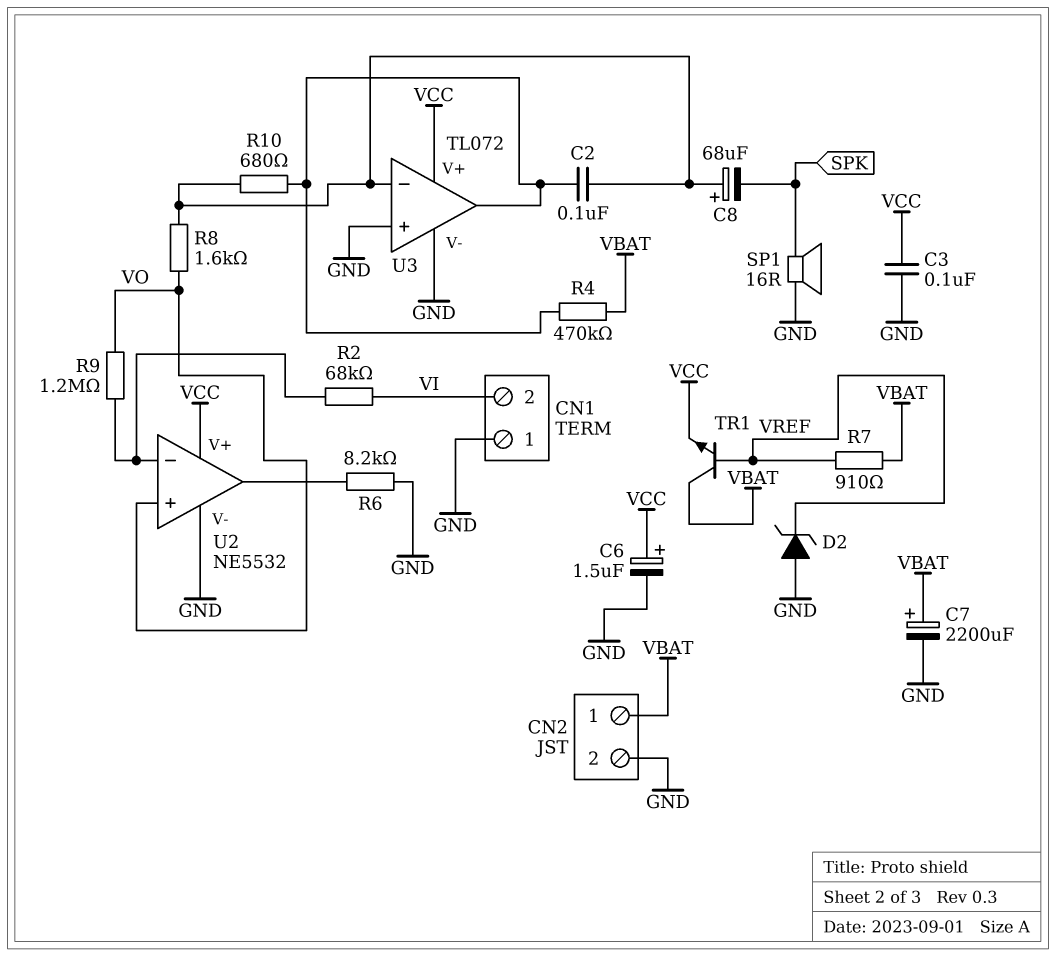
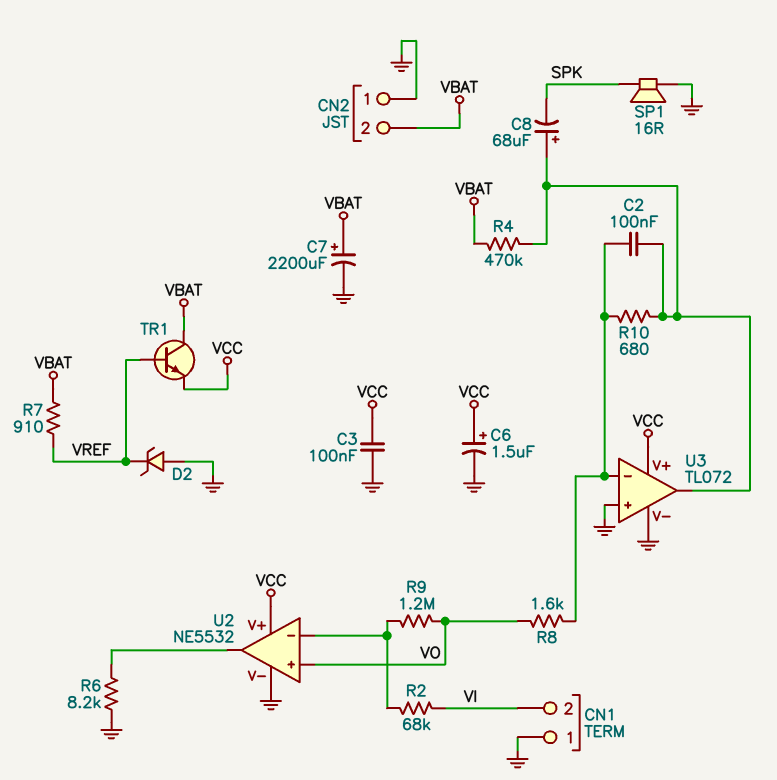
C8: 68uF (plus U3/in-, minus SPK) -> 68uF (plus U3/out, minus SPK)
CN2 pin 1: VBAT -> GND
CN2 pin 2: GND -> VBAT

